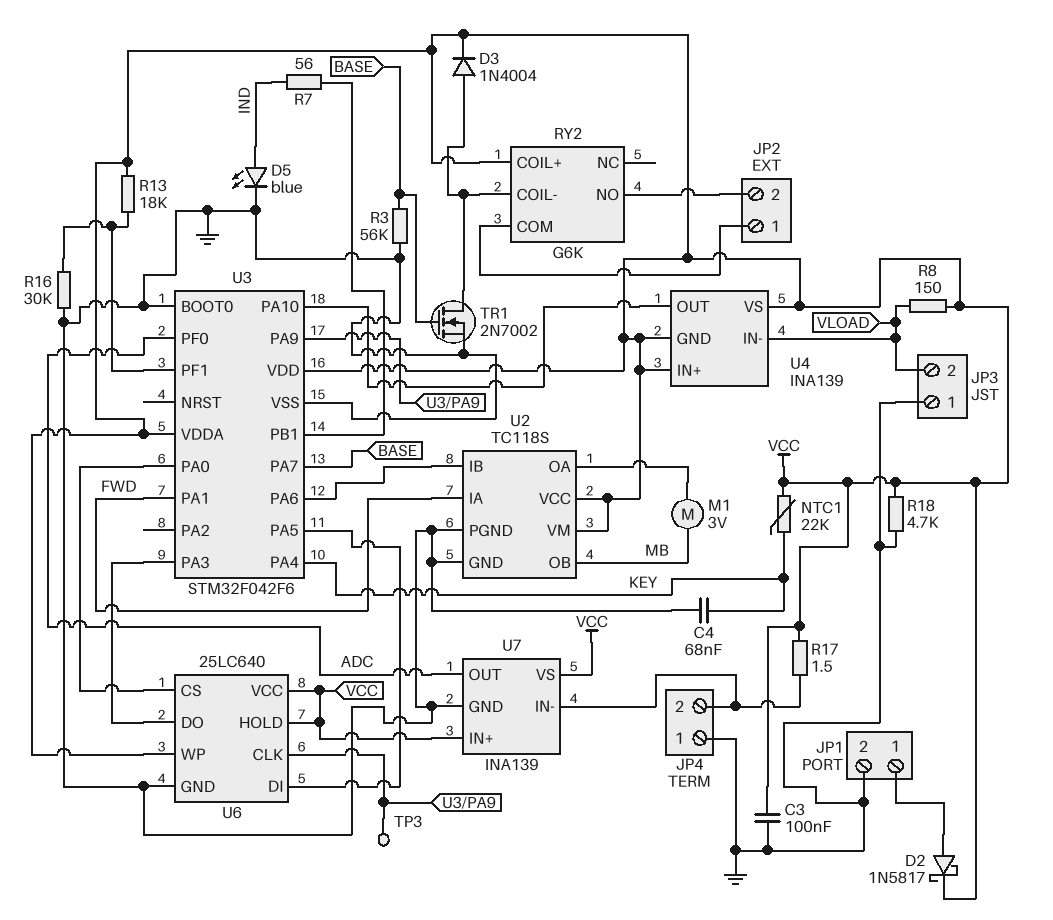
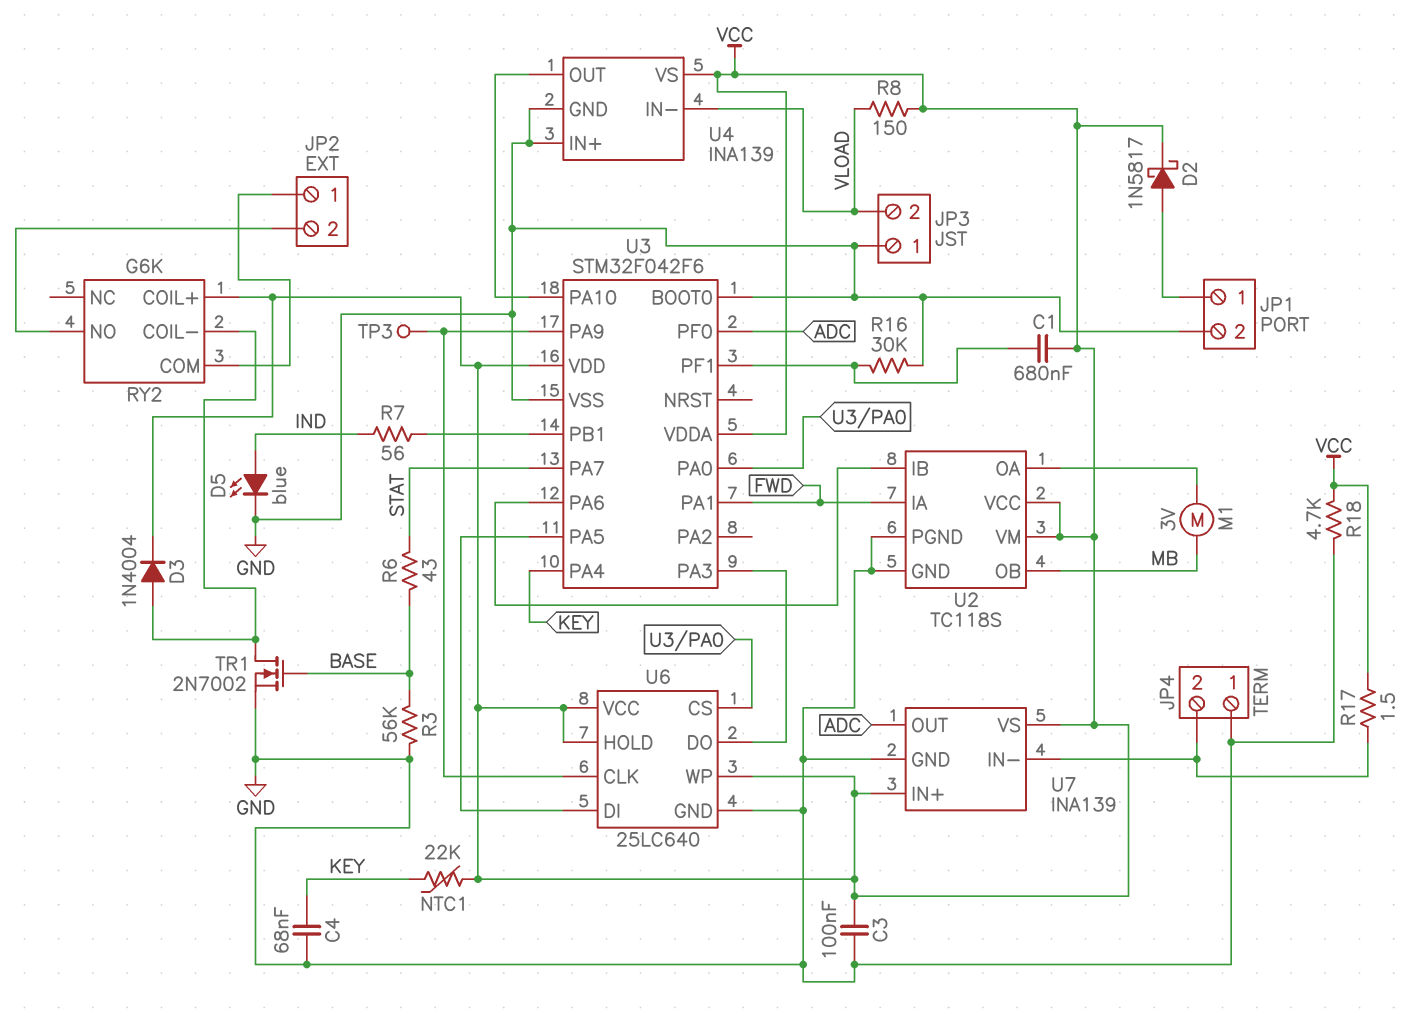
C1: none -> 680nF (U3/PF1, VCC)
R6: none -> 43 (BASE, STAT)
R13: 18k (U3/PF1, VCC) -> none
U3 pin PA7: BASE -> STAT
U4 pin GND: VCC -> GND
U4 pin IN+: VCC -> GND

